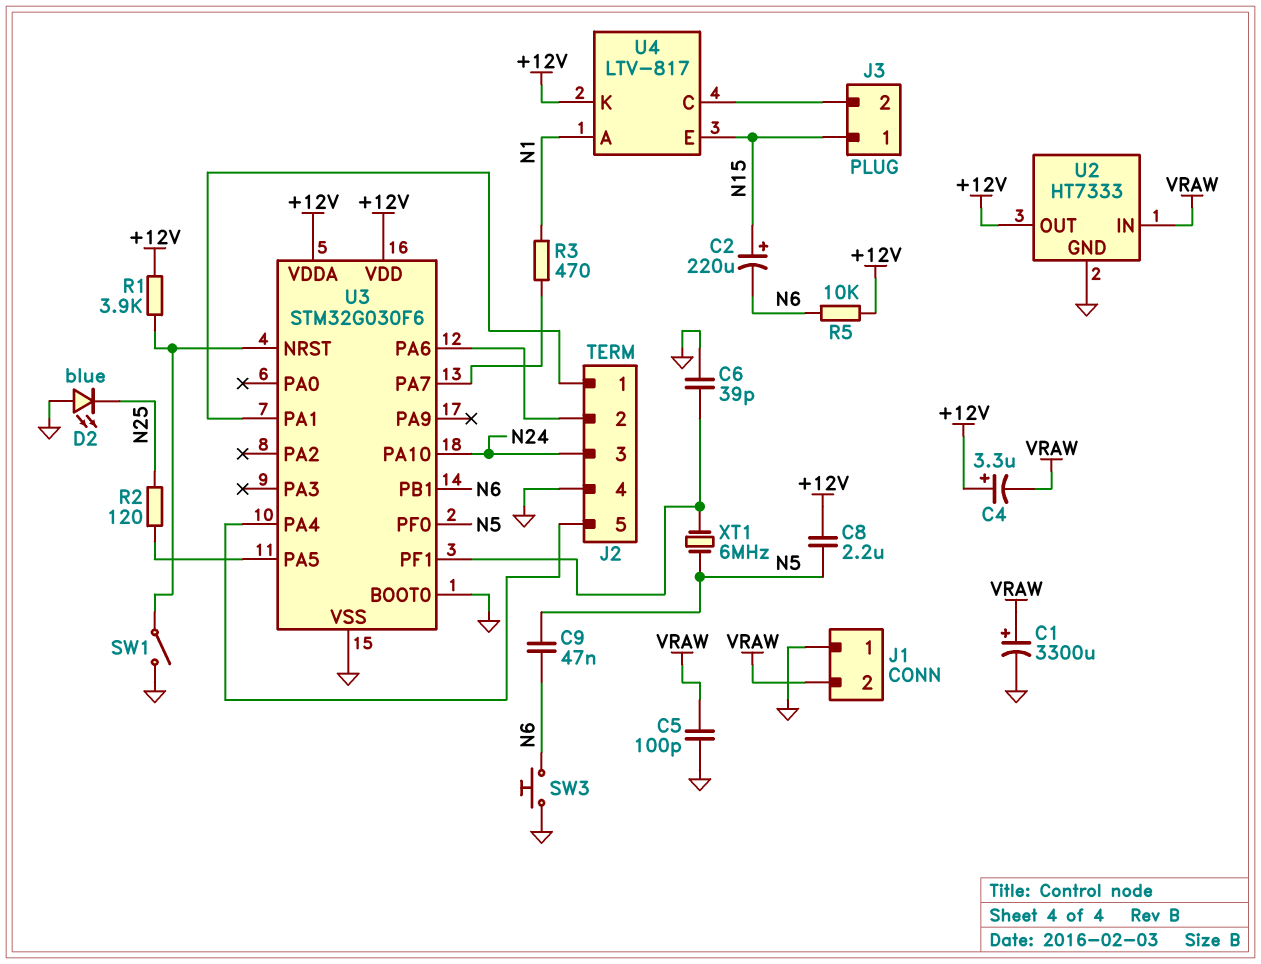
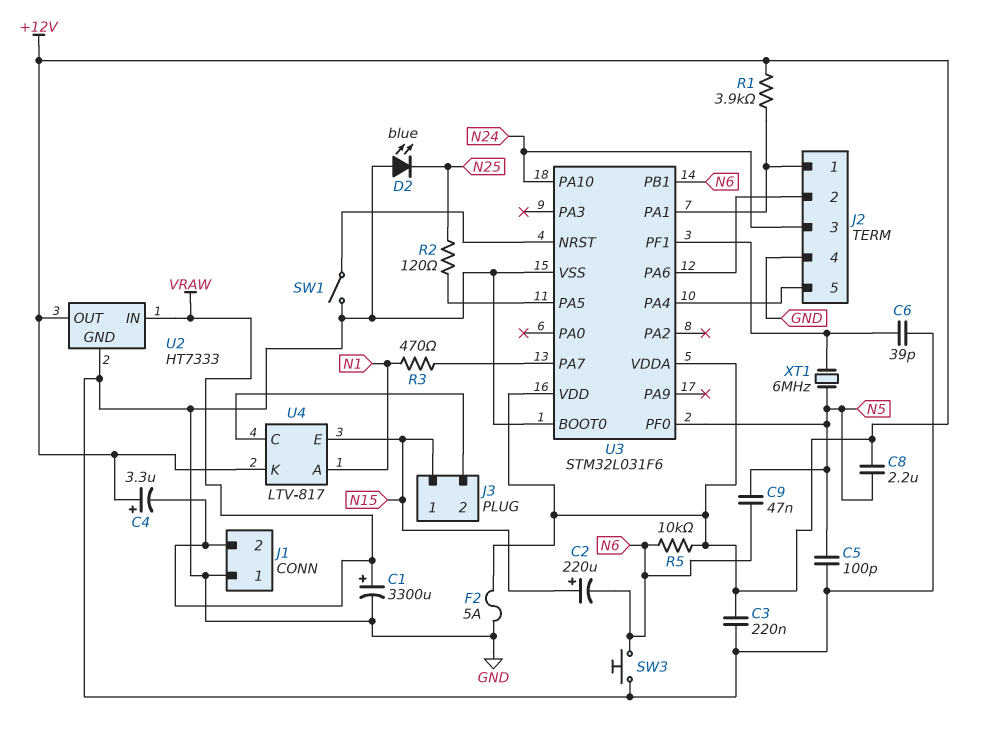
C3: none -> 220nF (+12V, GND)
C5: 100pF (GND, VRAW) -> 100pF (GND, N5)
F2: none -> 5A (+12V, GND)
R1: 3.9k (+12V, U3/NRST) -> 3.9k (+12V, J2/1)
U3: STM32G030F6 -> STM32L031F6

